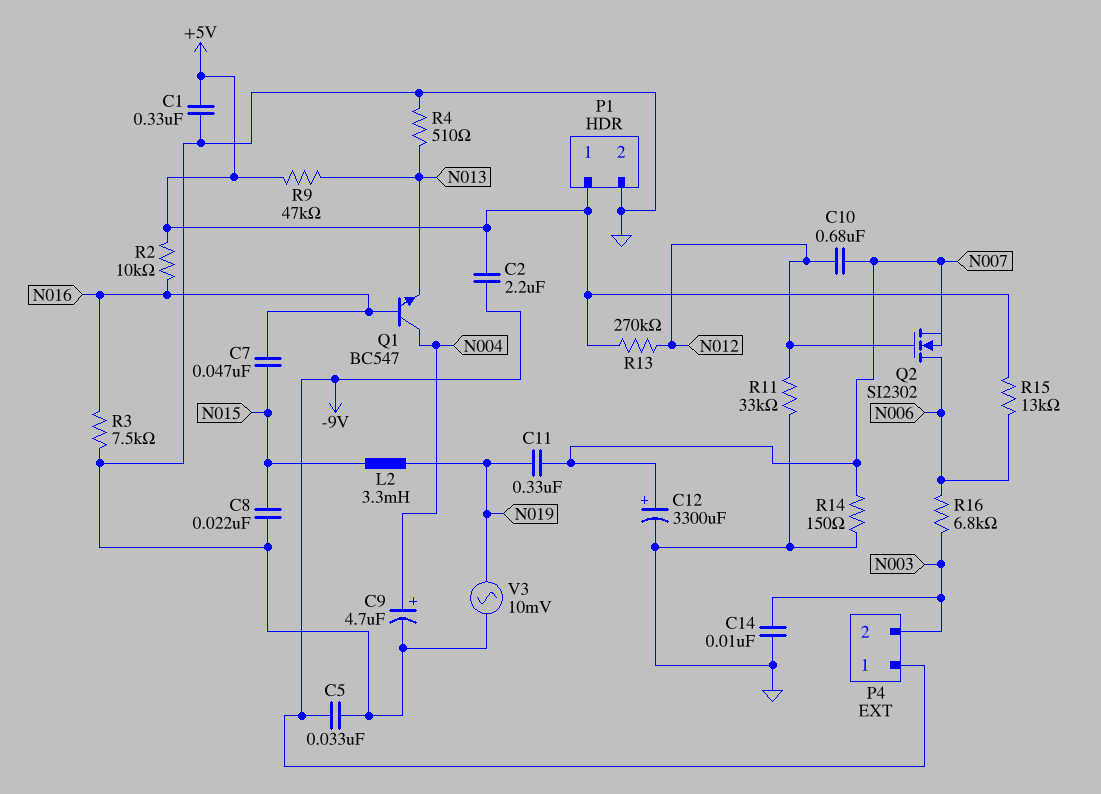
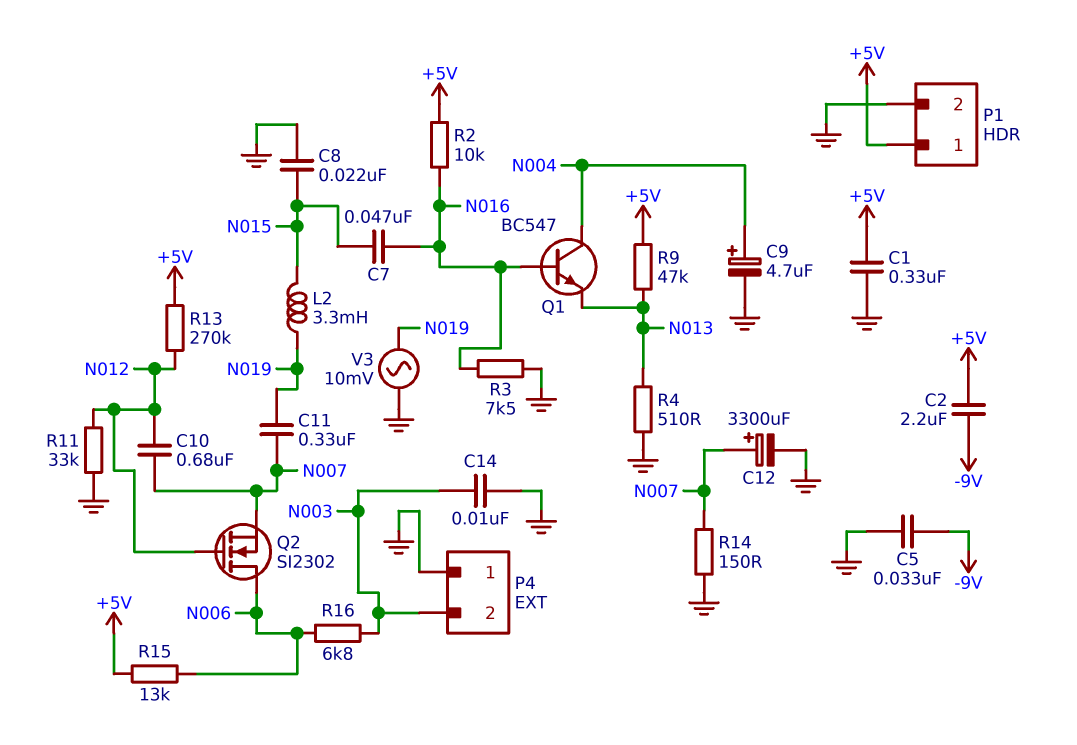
P4 pin 1: -9V -> GND

